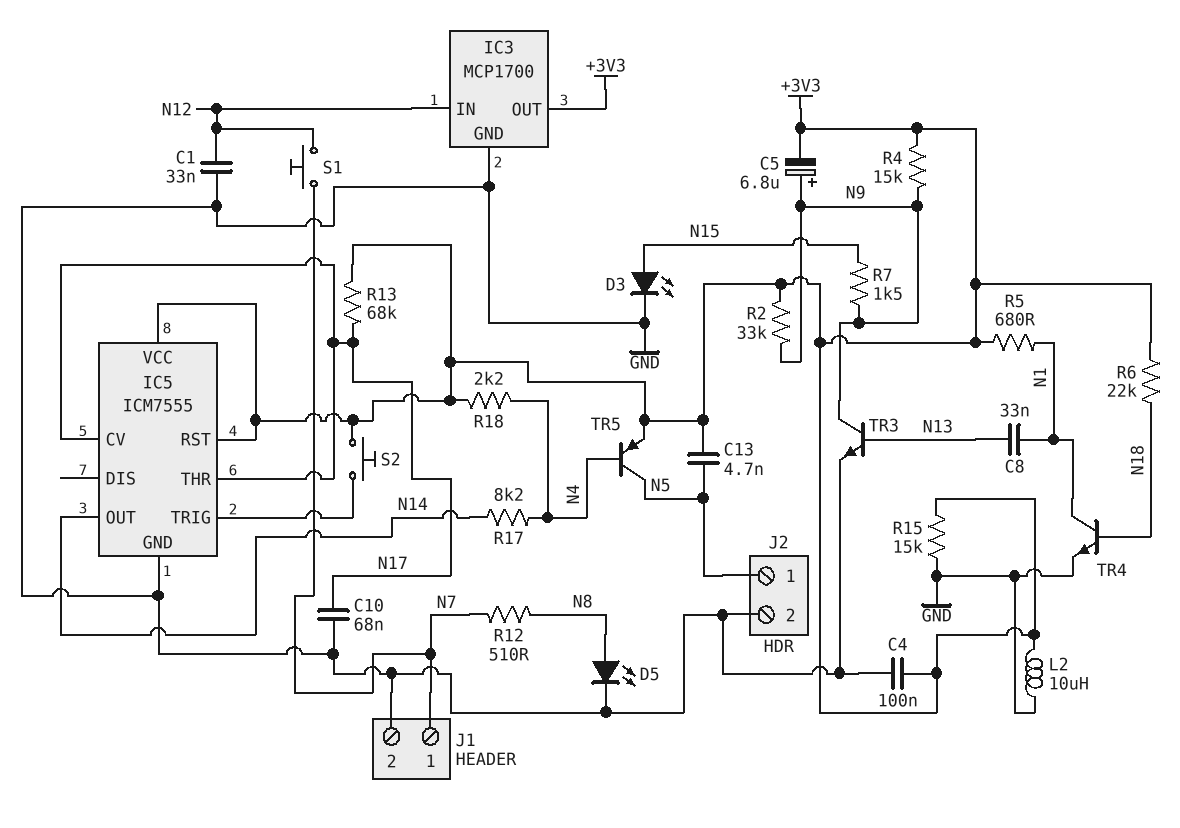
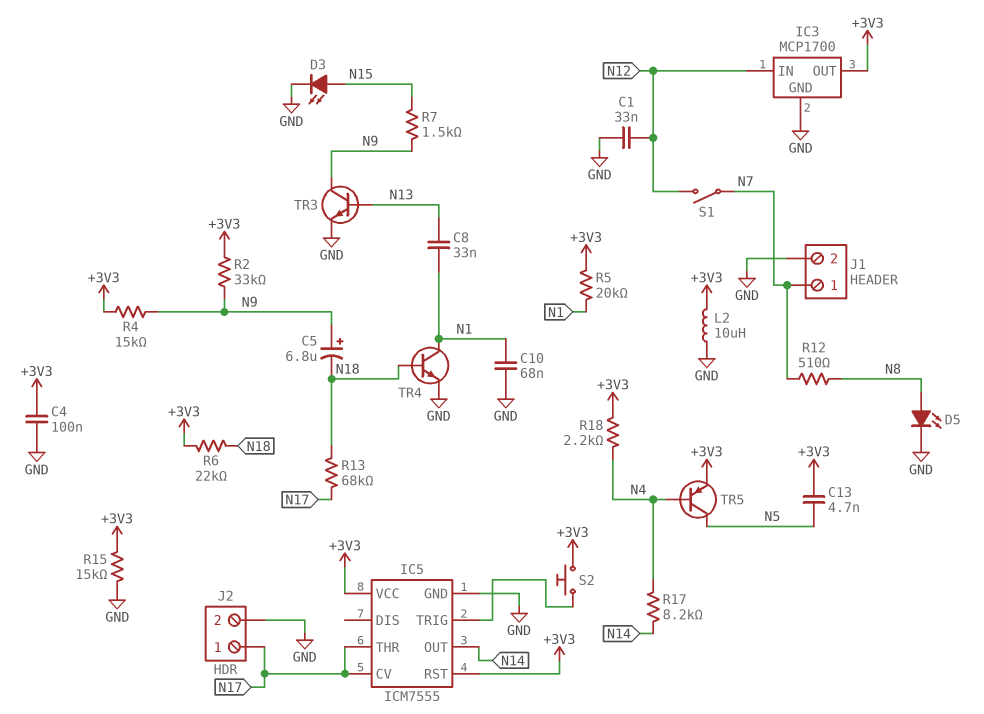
C5: 6.8uF (plus N9, minus +3V3) -> 6.8uF (plus N9, minus N18)
C10: 68nF (GND, N17) -> 68nF (GND, N1)
J2 pin 1: N5 -> N17
R5: 680 (+3V3, N1) -> 20k (+3V3, N1)
R13: 68k (+3V3, N17) -> 68k (N17, N18)
S1: button (N7, N12) -> switch (N7, N12)

